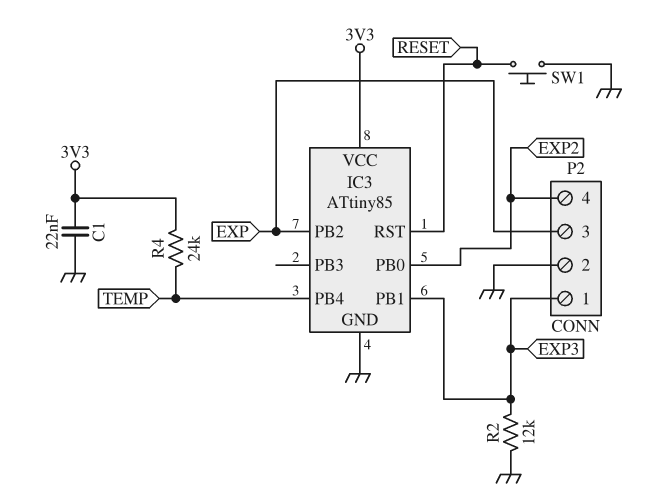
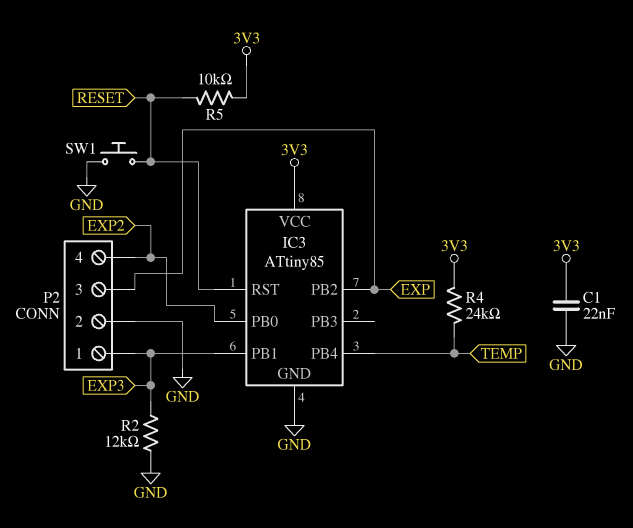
R5: none -> 10k (3V3, RESET)

